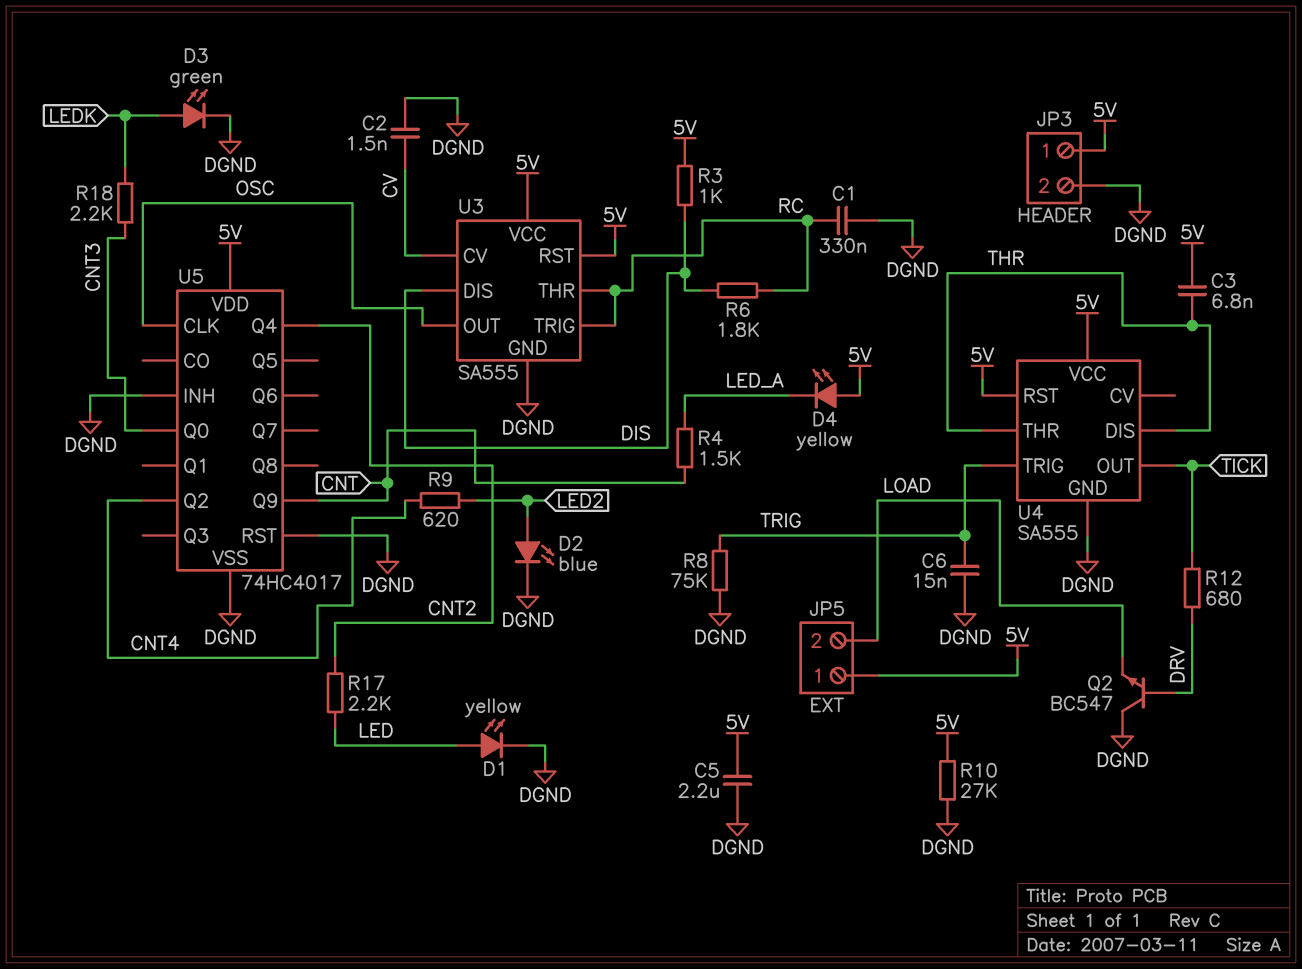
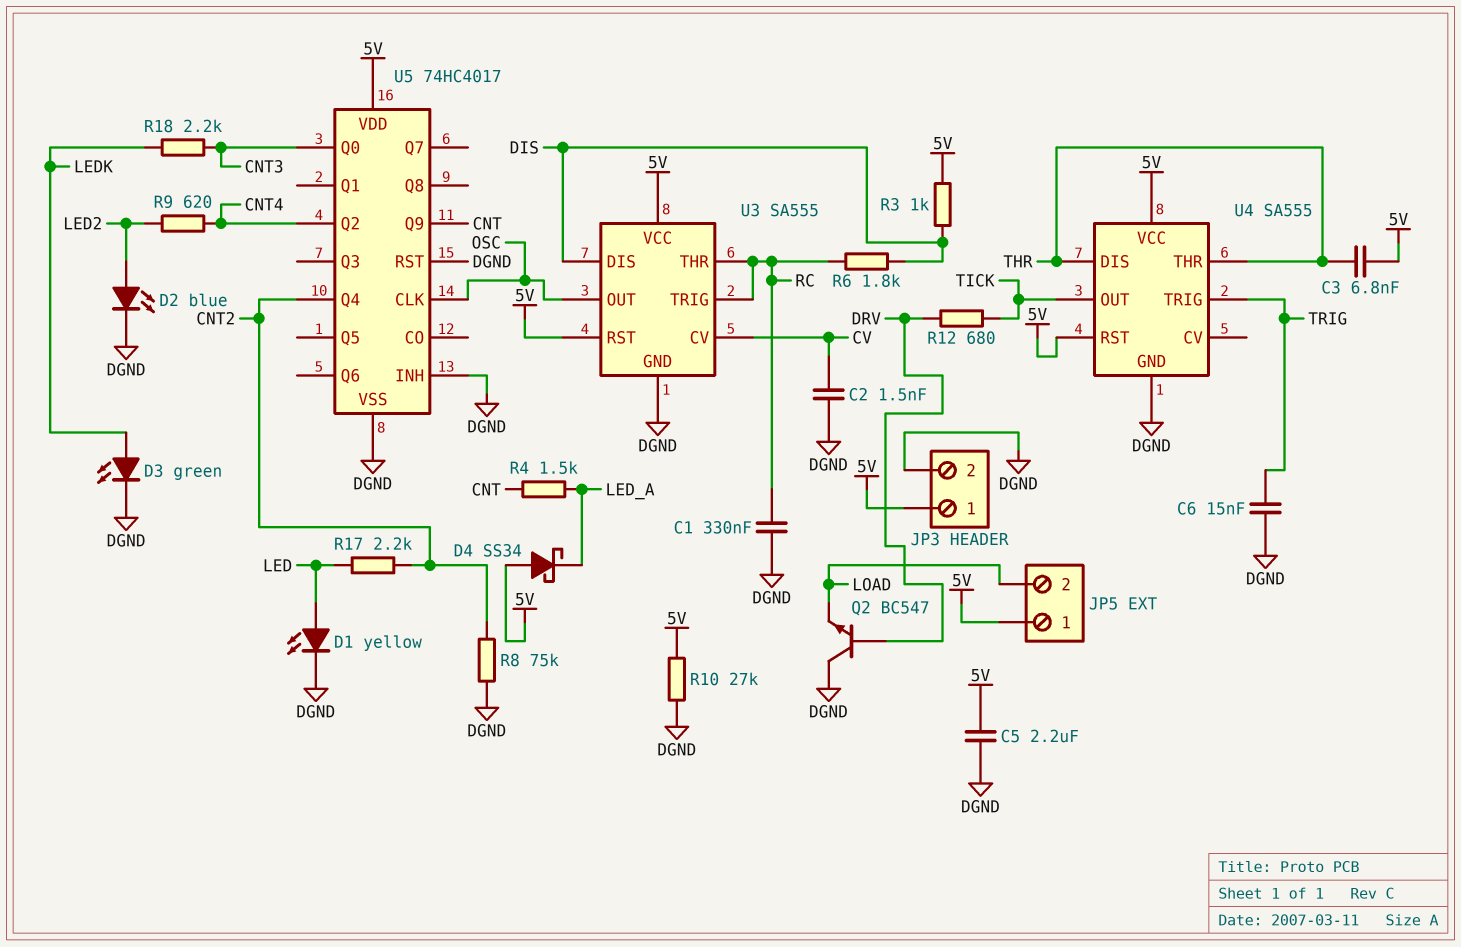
D4: LED yellow (A 5V, K LED_A) -> schottky SS34 (A 5V, K LED_A)
R8: 75k (DGND, TRIG) -> 75k (CNT2, DGND)

